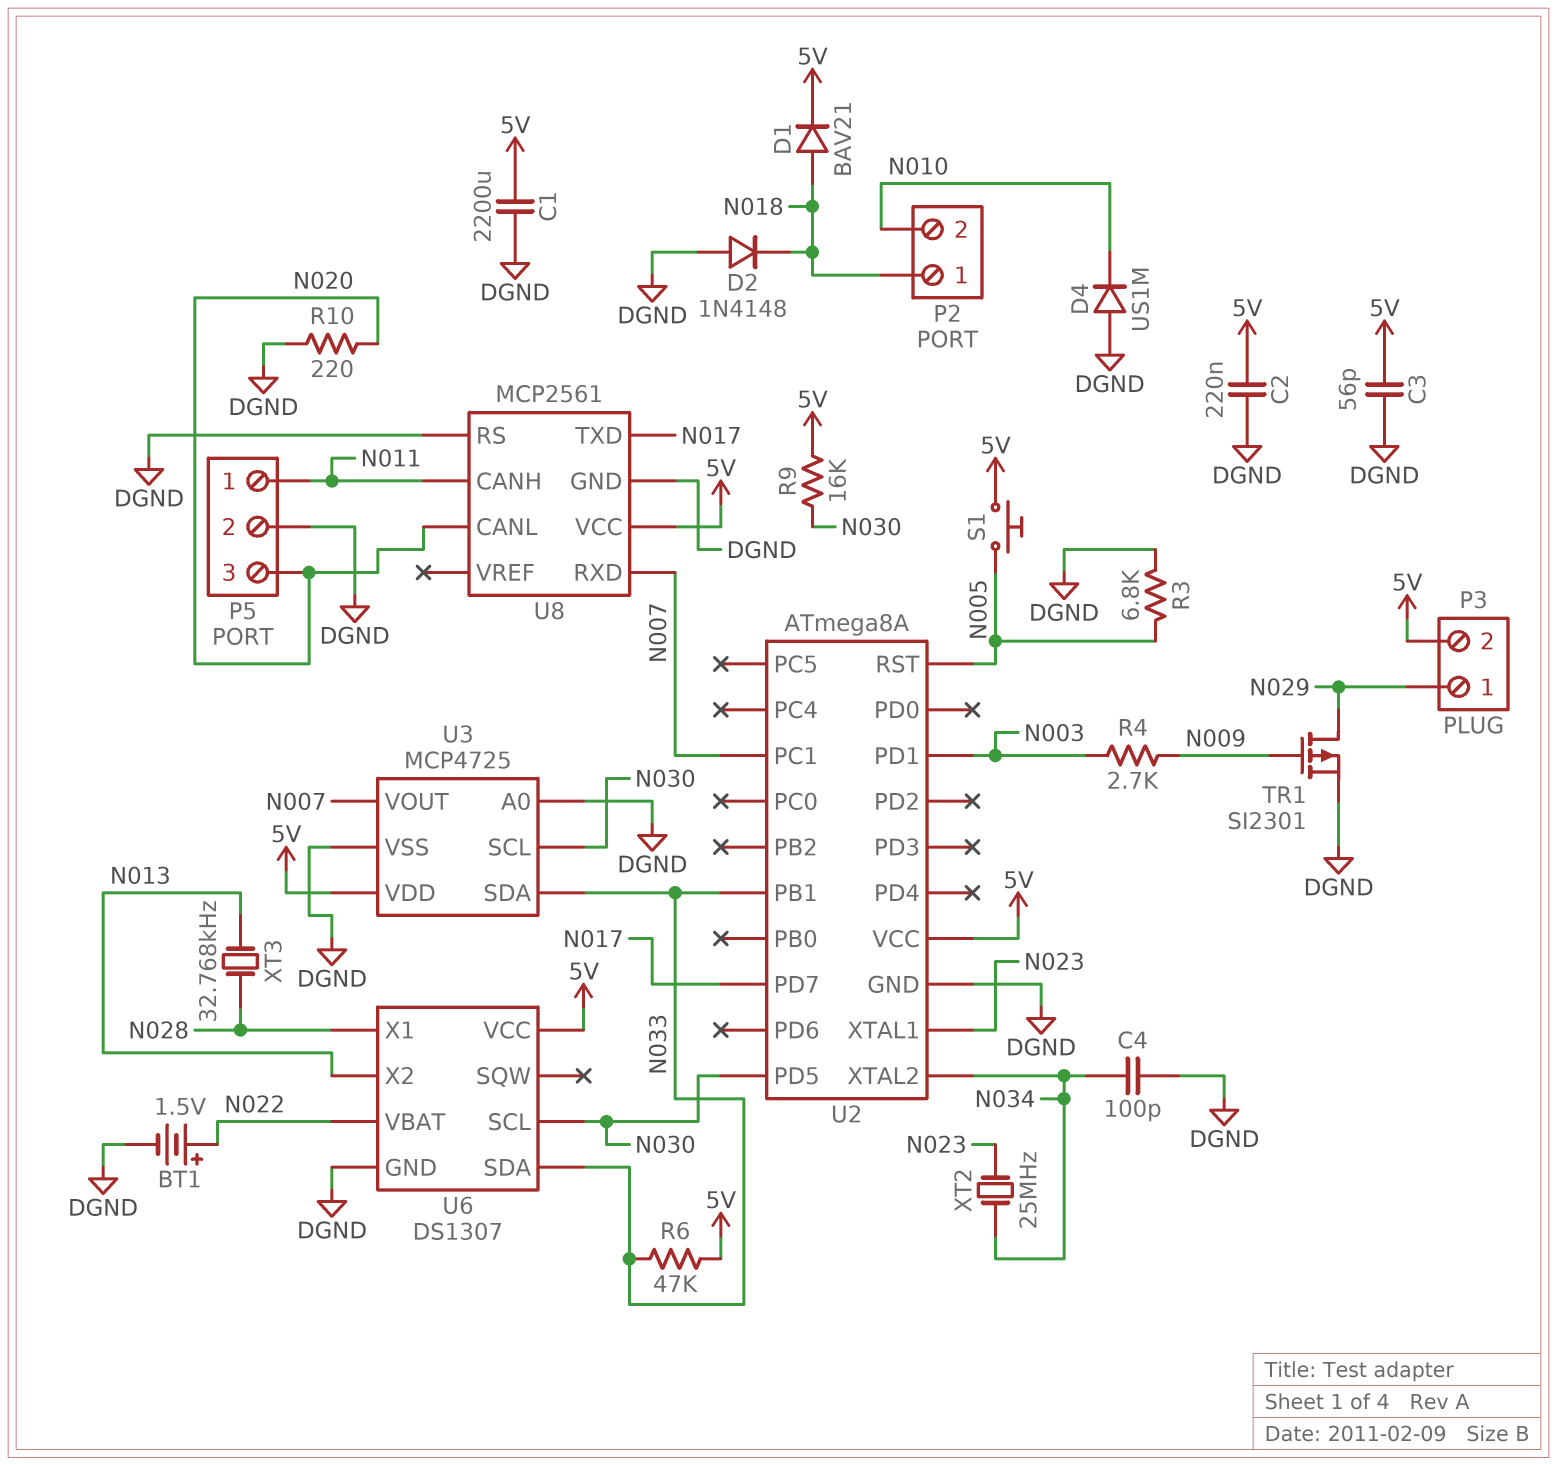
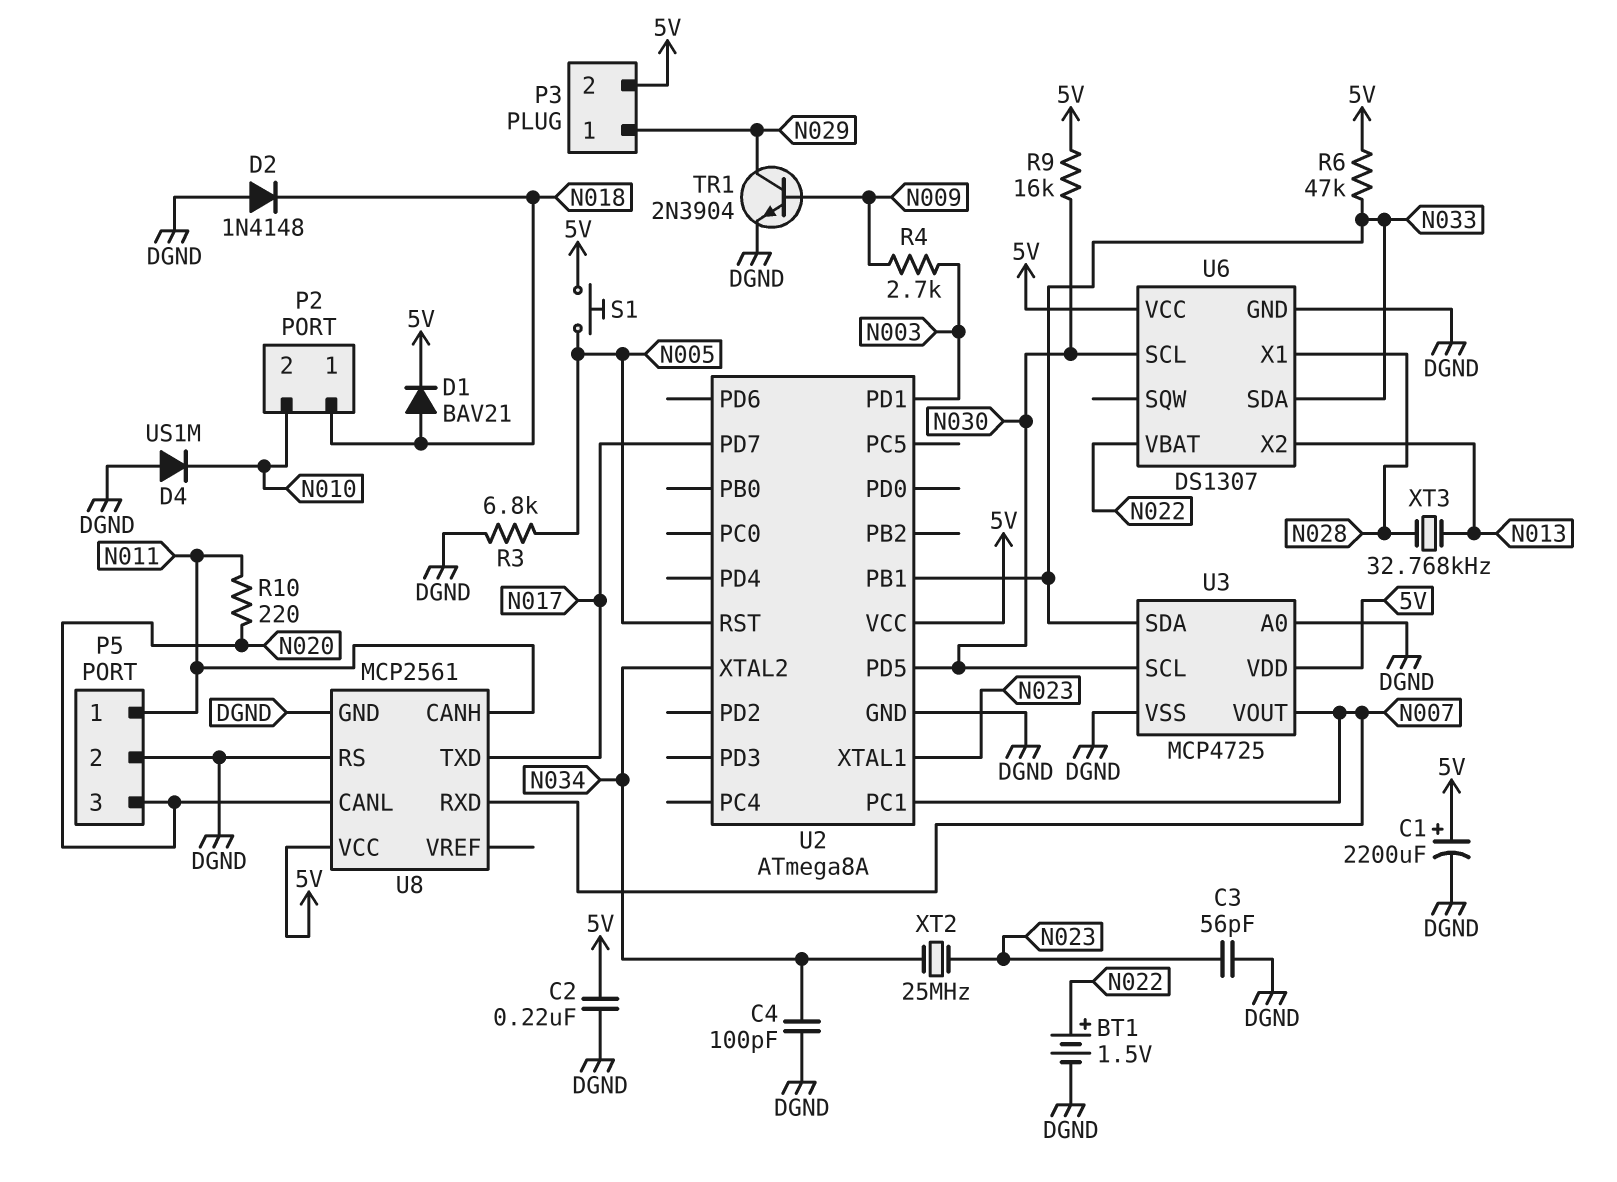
C1: 2200uF (5V, DGND) -> 2200uF (plus 5V, minus DGND)
C3: 56pF (5V, DGND) -> 56pF (DGND, N023)
R10: 220 (DGND, N020) -> 220 (N011, N020)
TR1: PMOS SI2301 (G N009, D N029, S DGND) -> NPN 2N3904 (B N009, C N029, E DGND)

